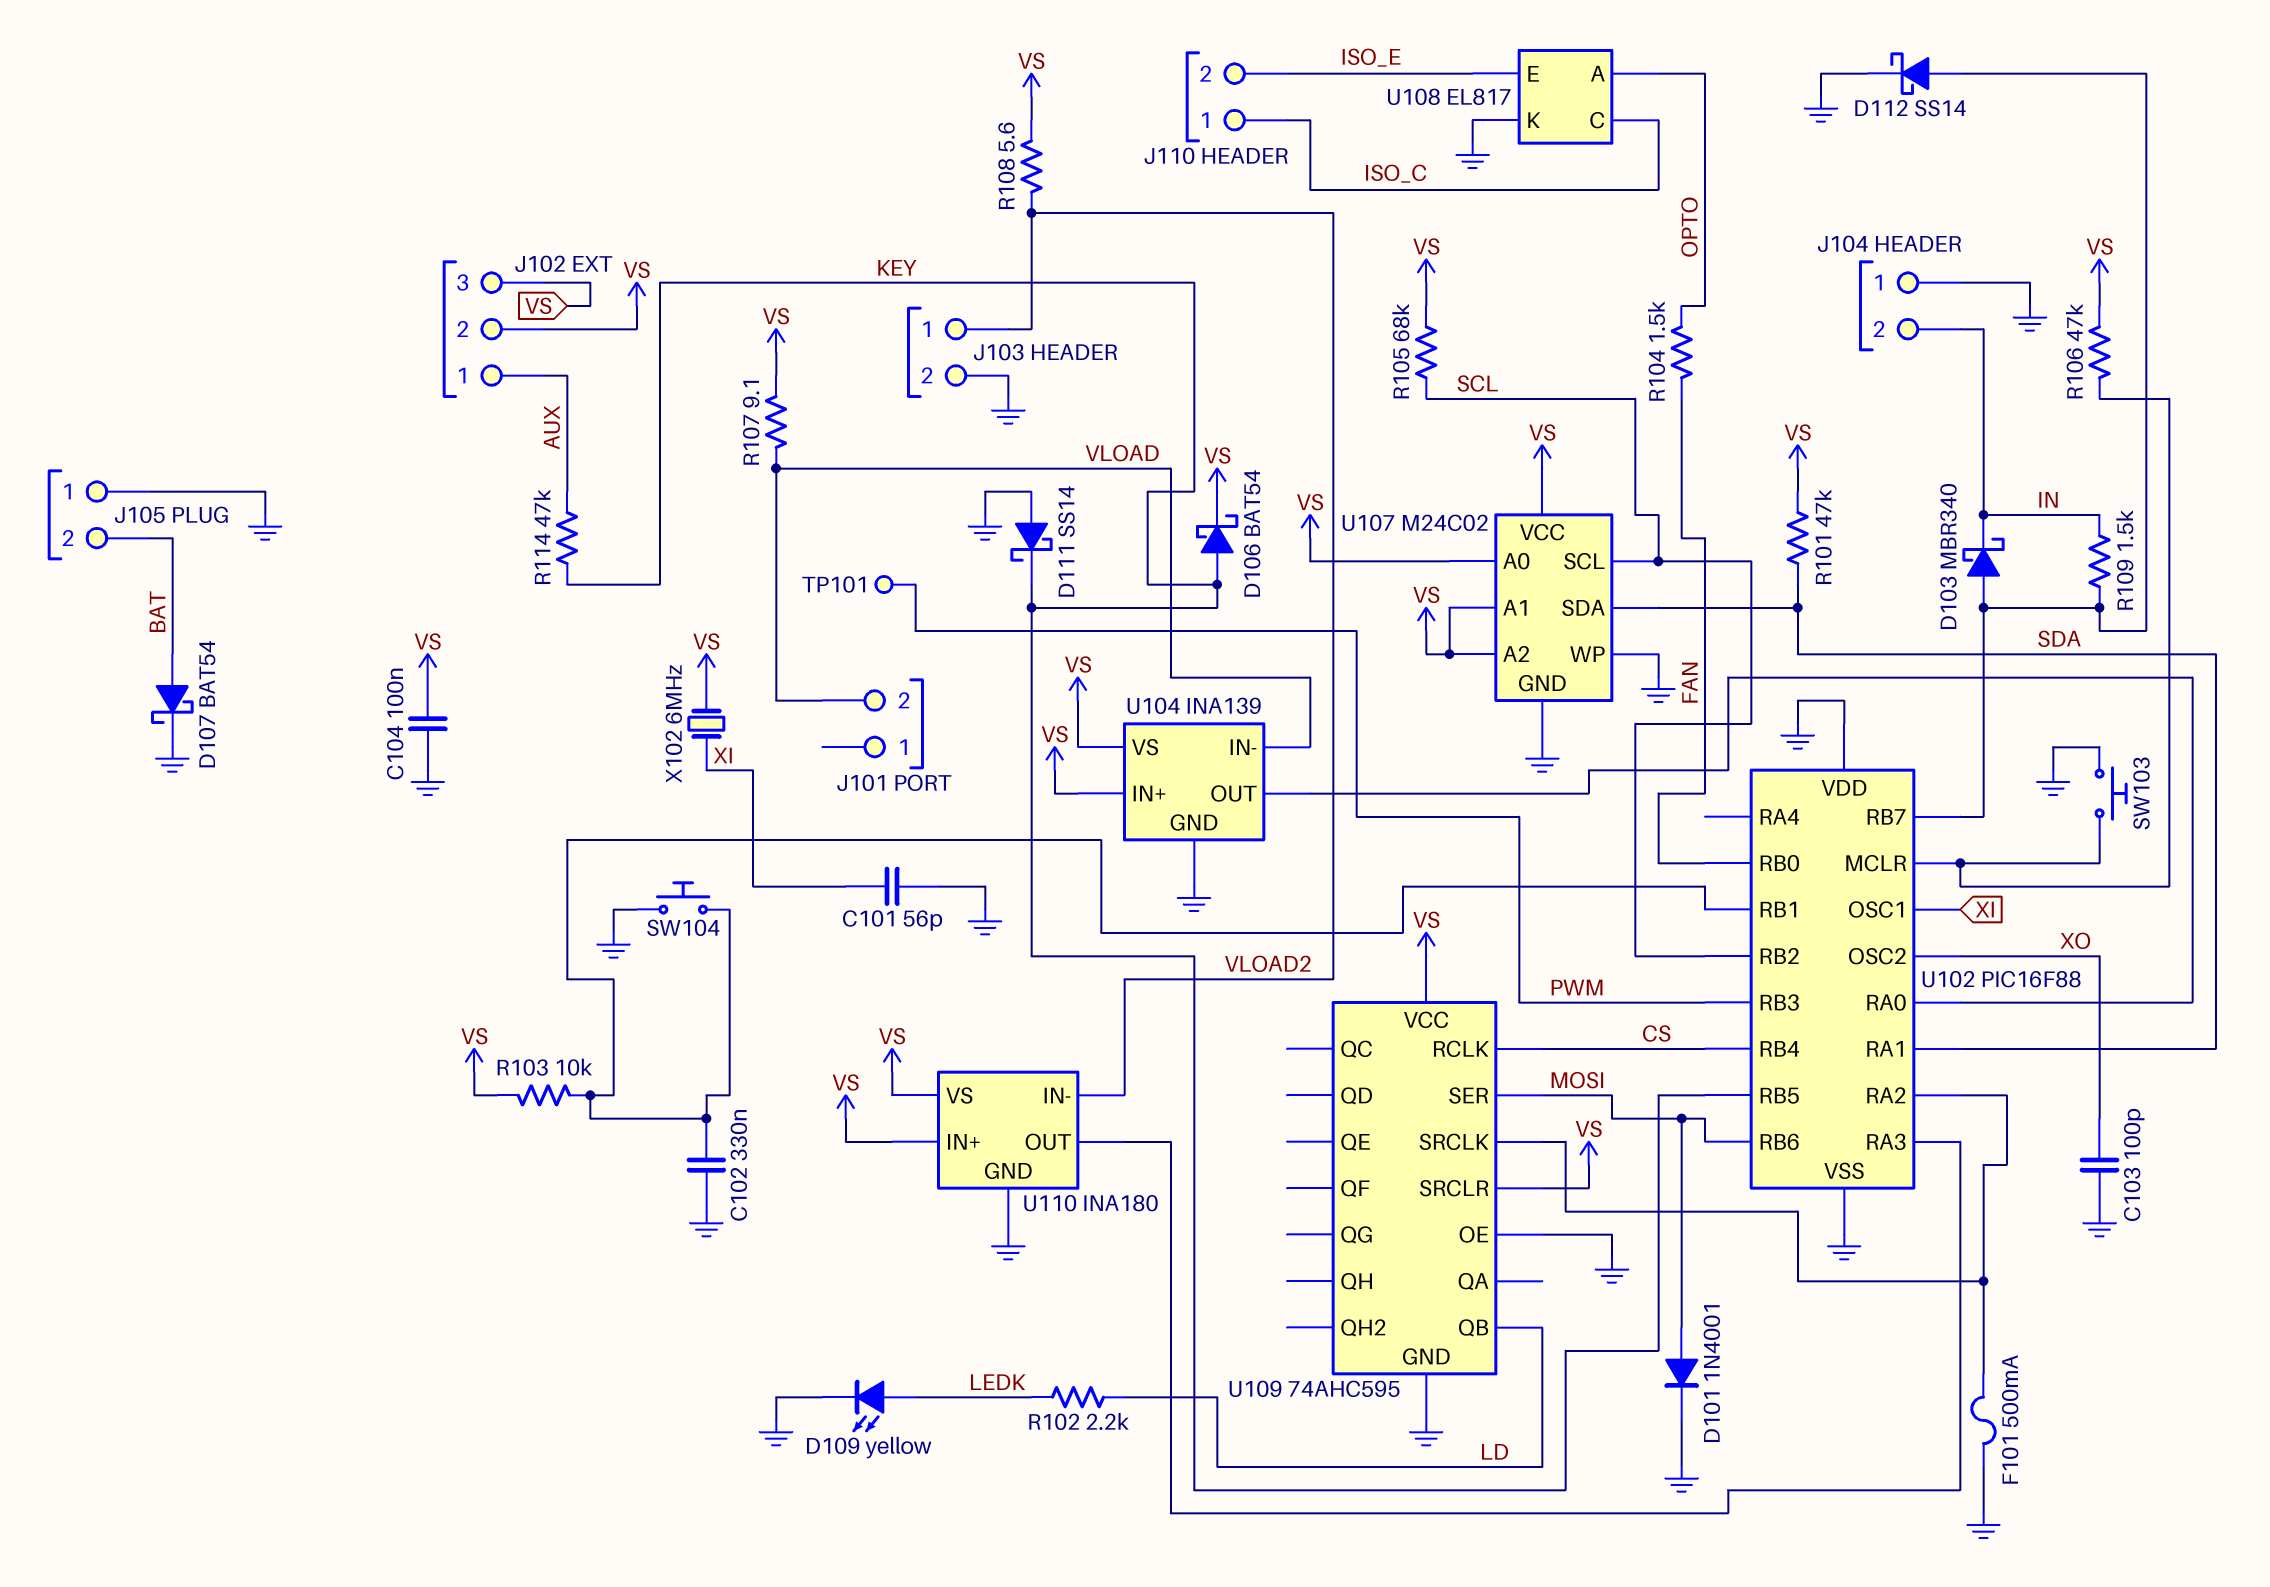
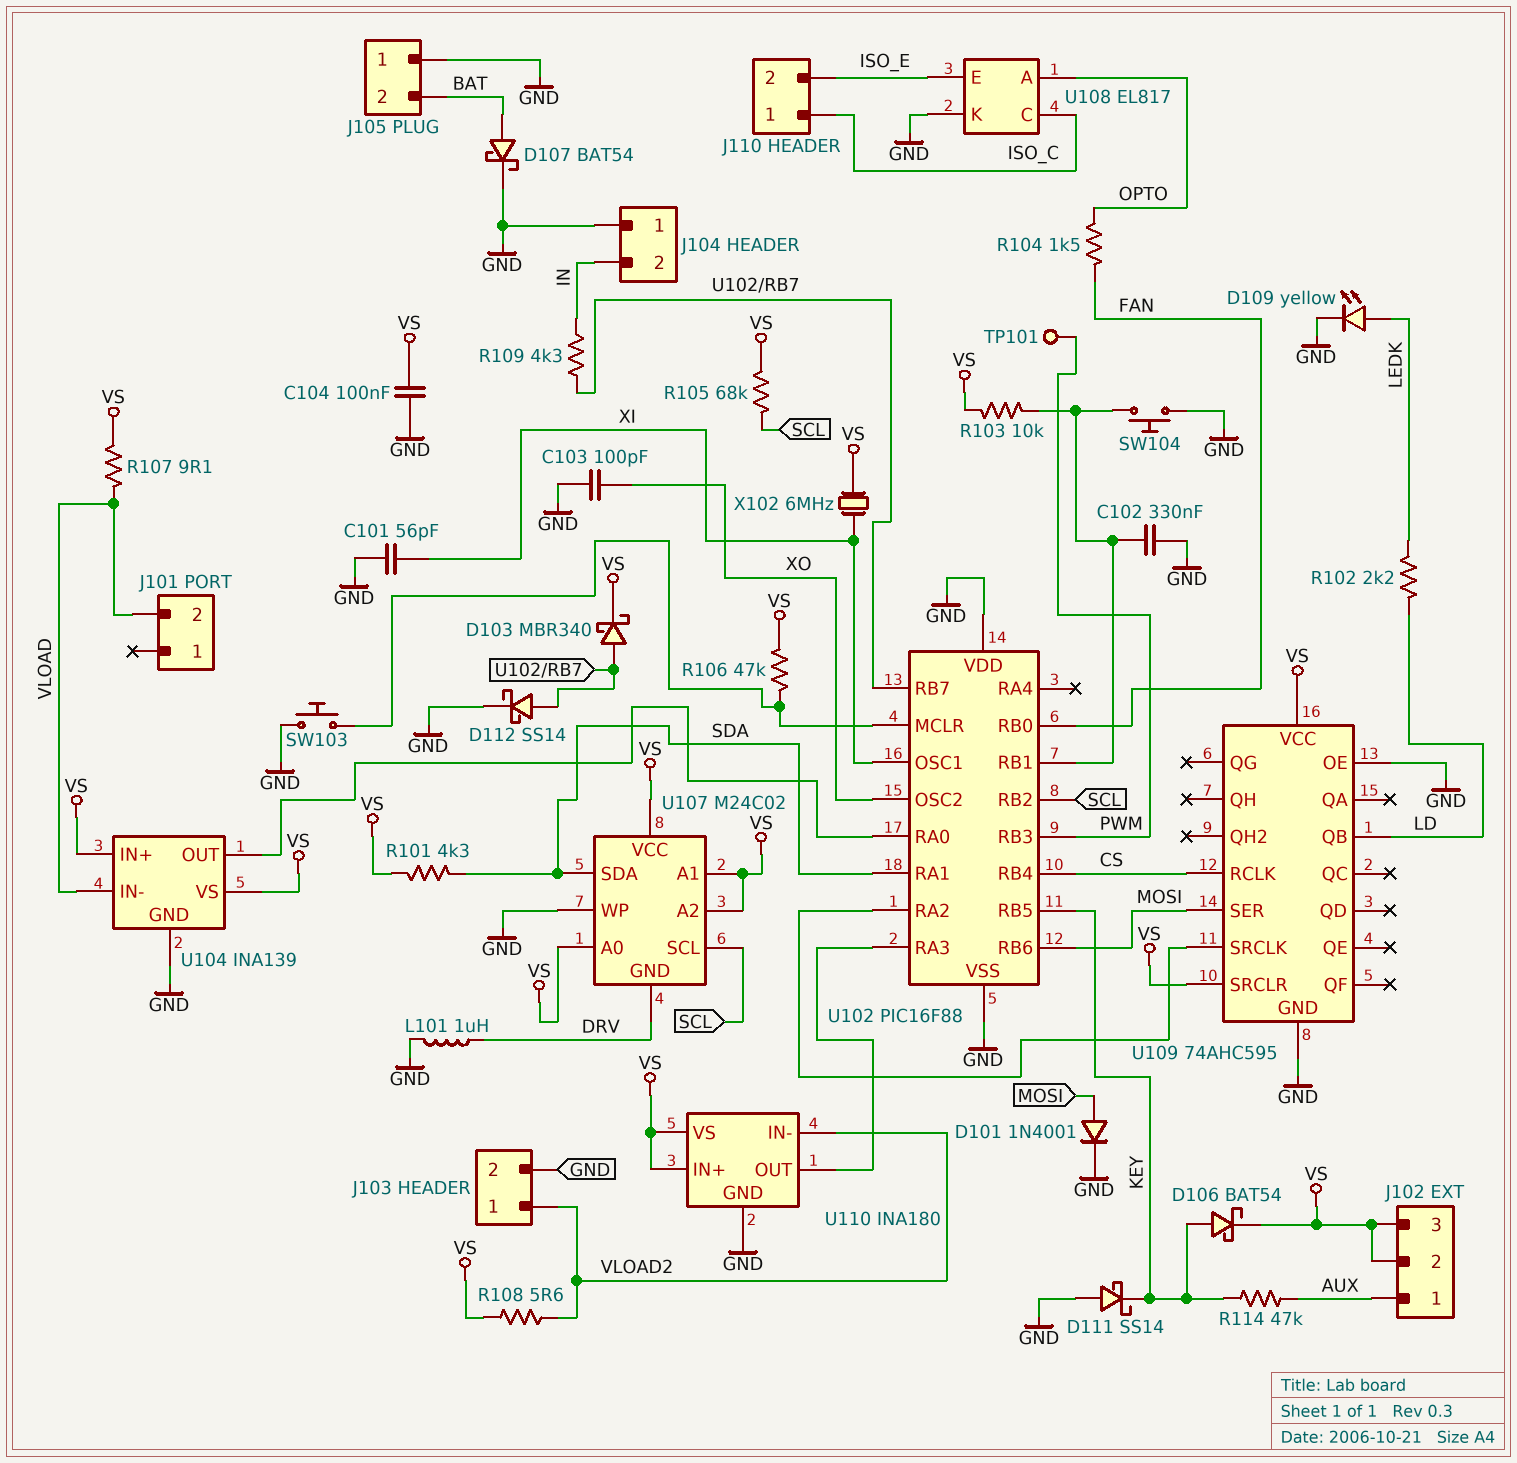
D103: schottky MBR340 (A U102/RB7, K IN) -> schottky MBR340 (A U102/RB7, K VS)
F101: 500mA (GND, U102/RA2) -> none
L101: none -> 1uH (DRV, GND)
R101: 47k (SDA, VS) -> 4.3k (SDA, VS)
R109: 1.5k (IN, U102/RB7) -> 4.3k (IN, U102/RB7)
U107 pin GND: GND -> DRV

